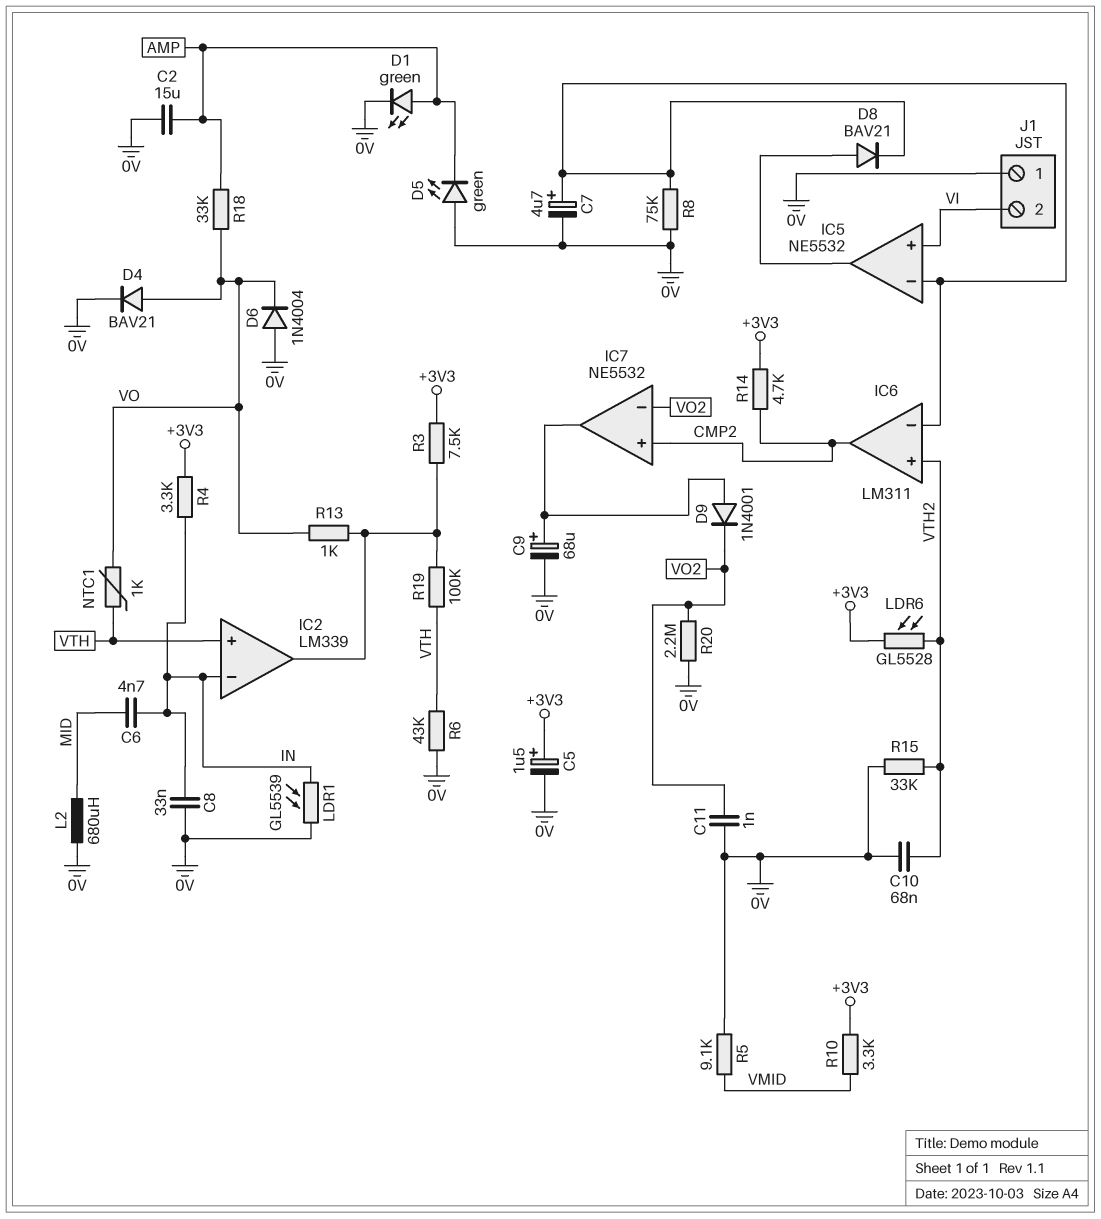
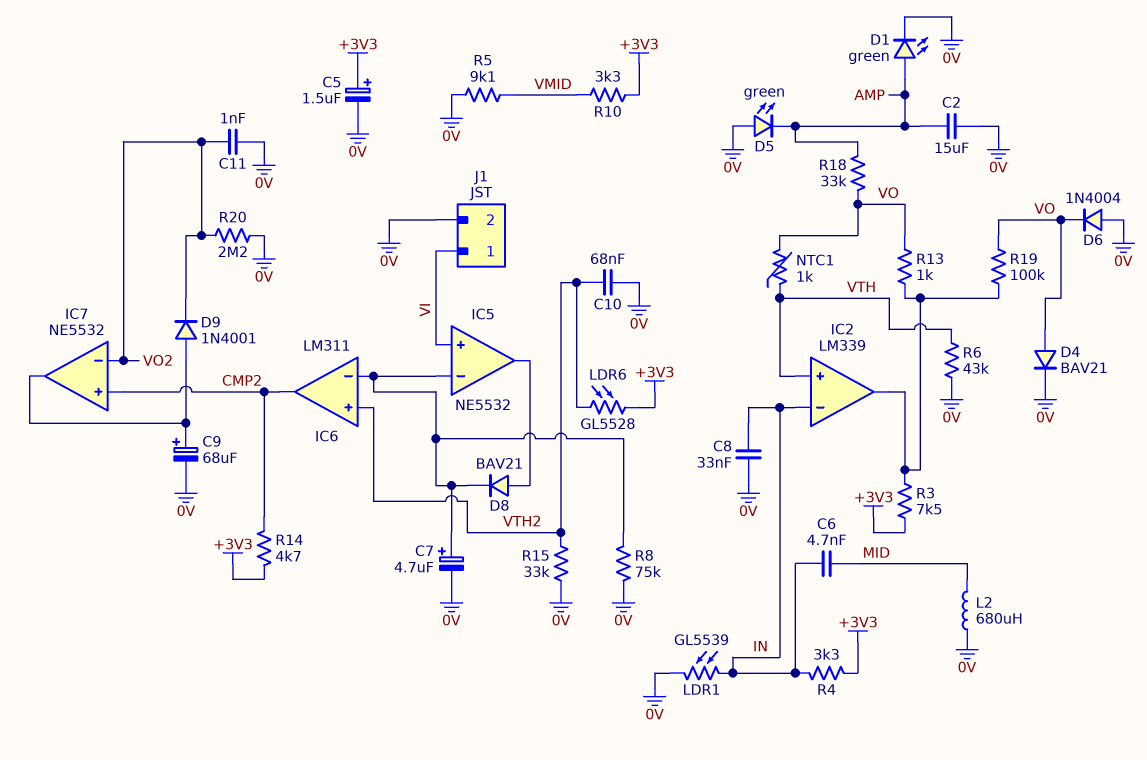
J1 pin 1: 0V -> VI
J1 pin 2: VI -> 0V
R19: 100k (IC2/out, VTH) -> 100k (IC2/out, VO)

